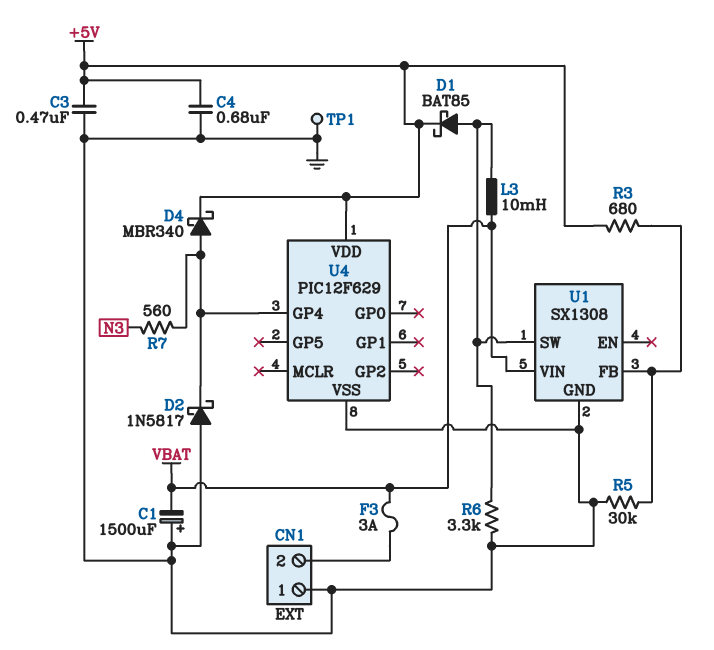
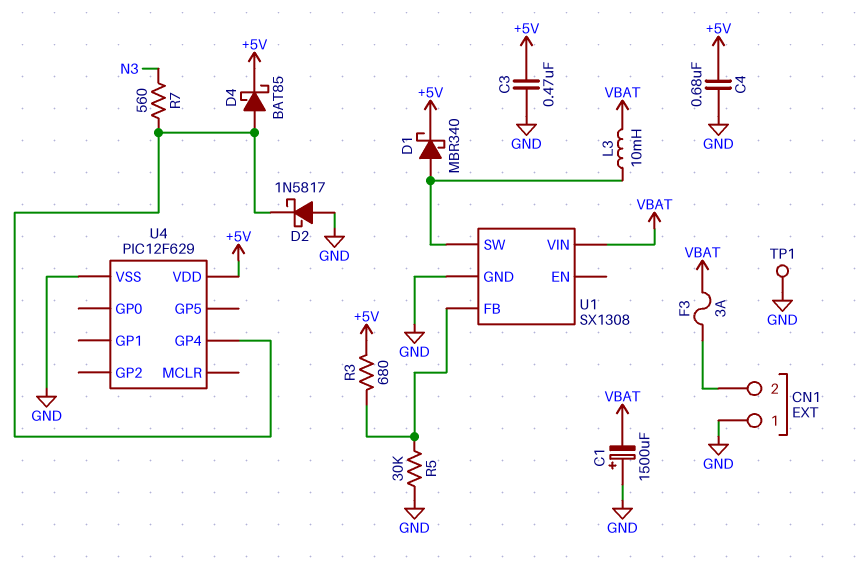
D1: schottky BAT85 (A U1/SW, K +5V) -> schottky MBR340 (A U1/SW, K +5V)
D4: schottky MBR340 (A U4/GP4, K +5V) -> schottky BAT85 (A U4/GP4, K +5V)
R6: 3.3k (GND, U1/SW) -> none

